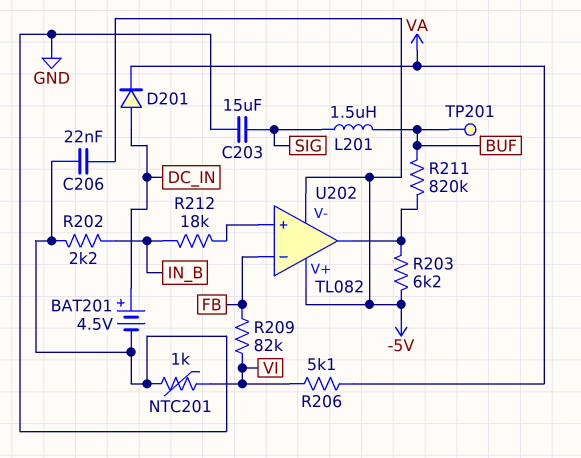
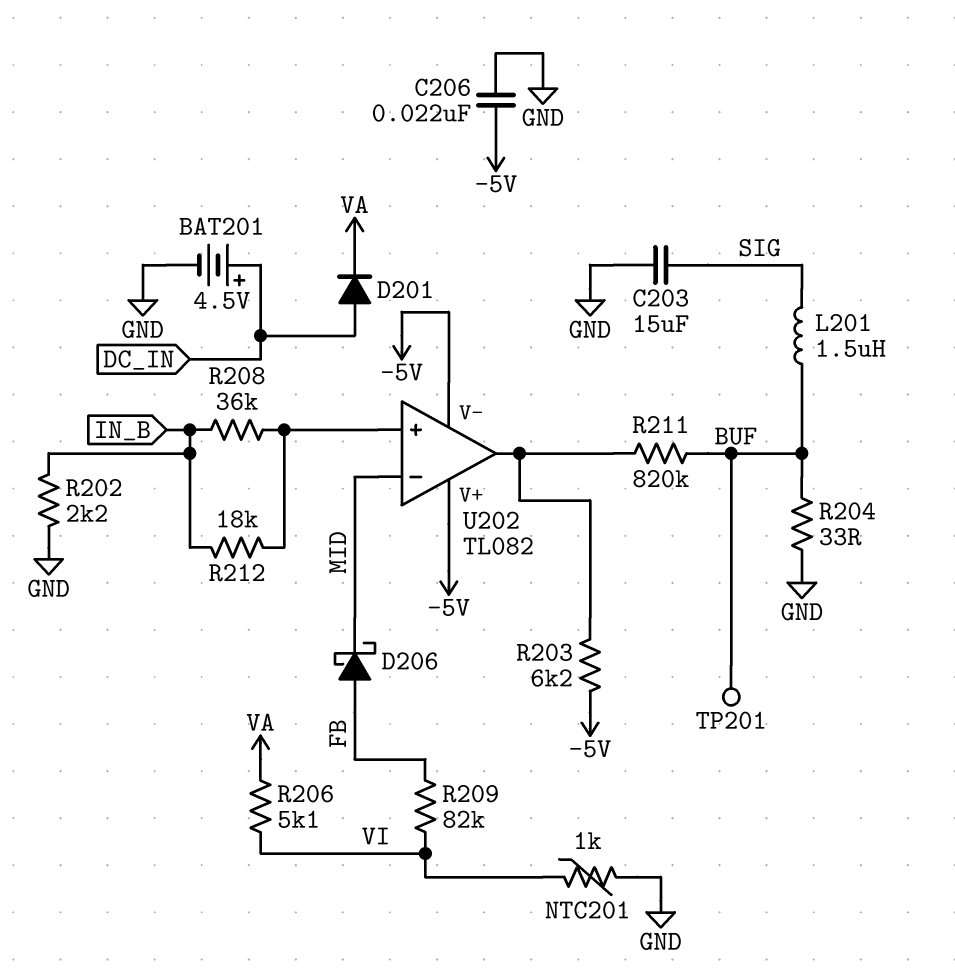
D206: none -> schottky (A FB, K MID)
R204: none -> 33 (BUF, GND)
R208: none -> 36k (IN_B, U202/in+)
U202 pin in-: FB -> MID

